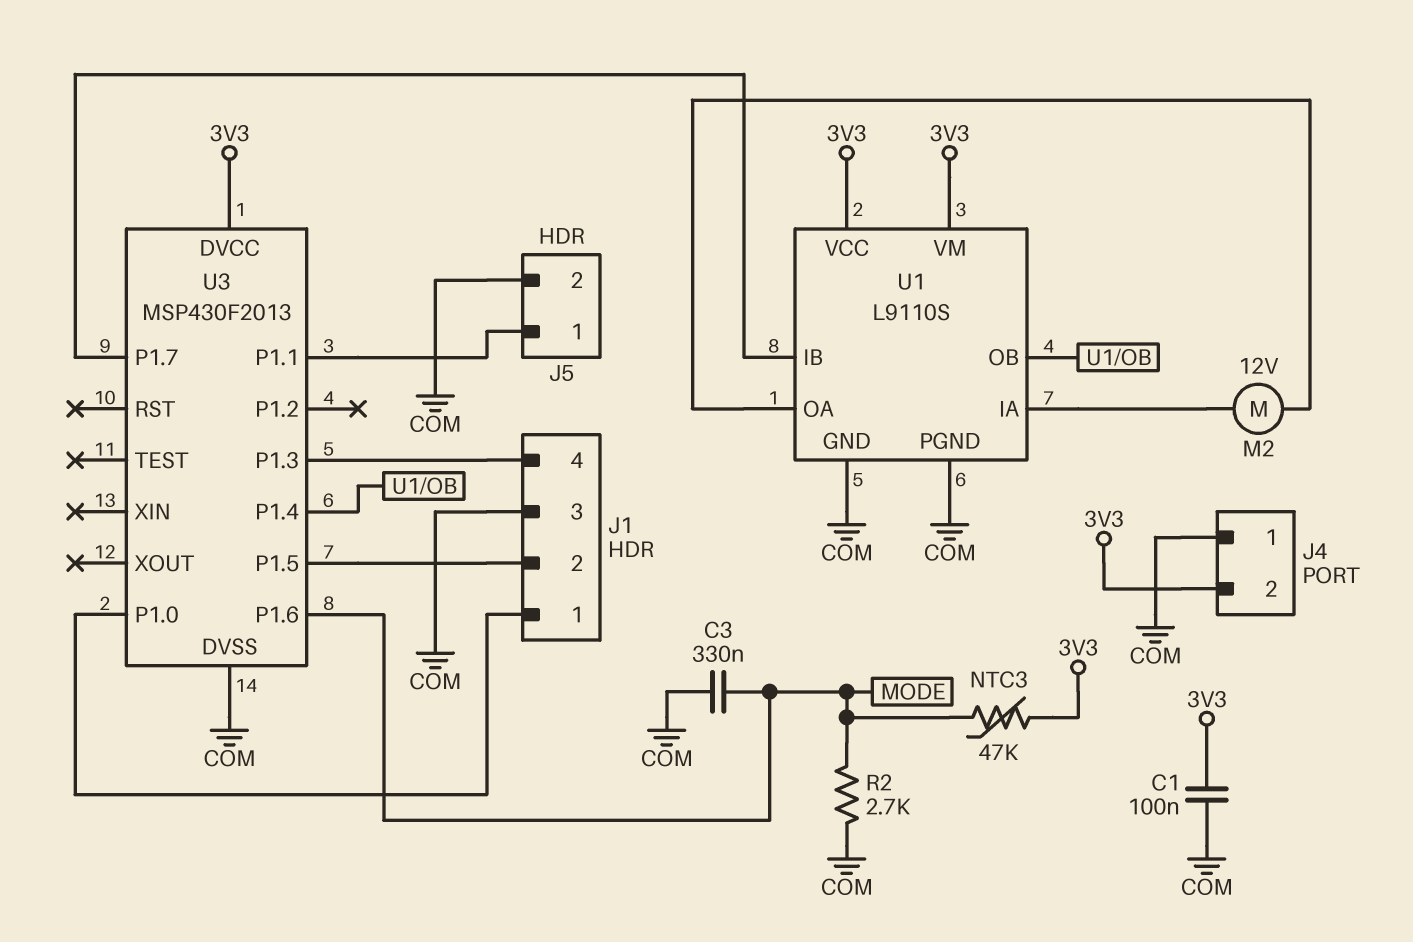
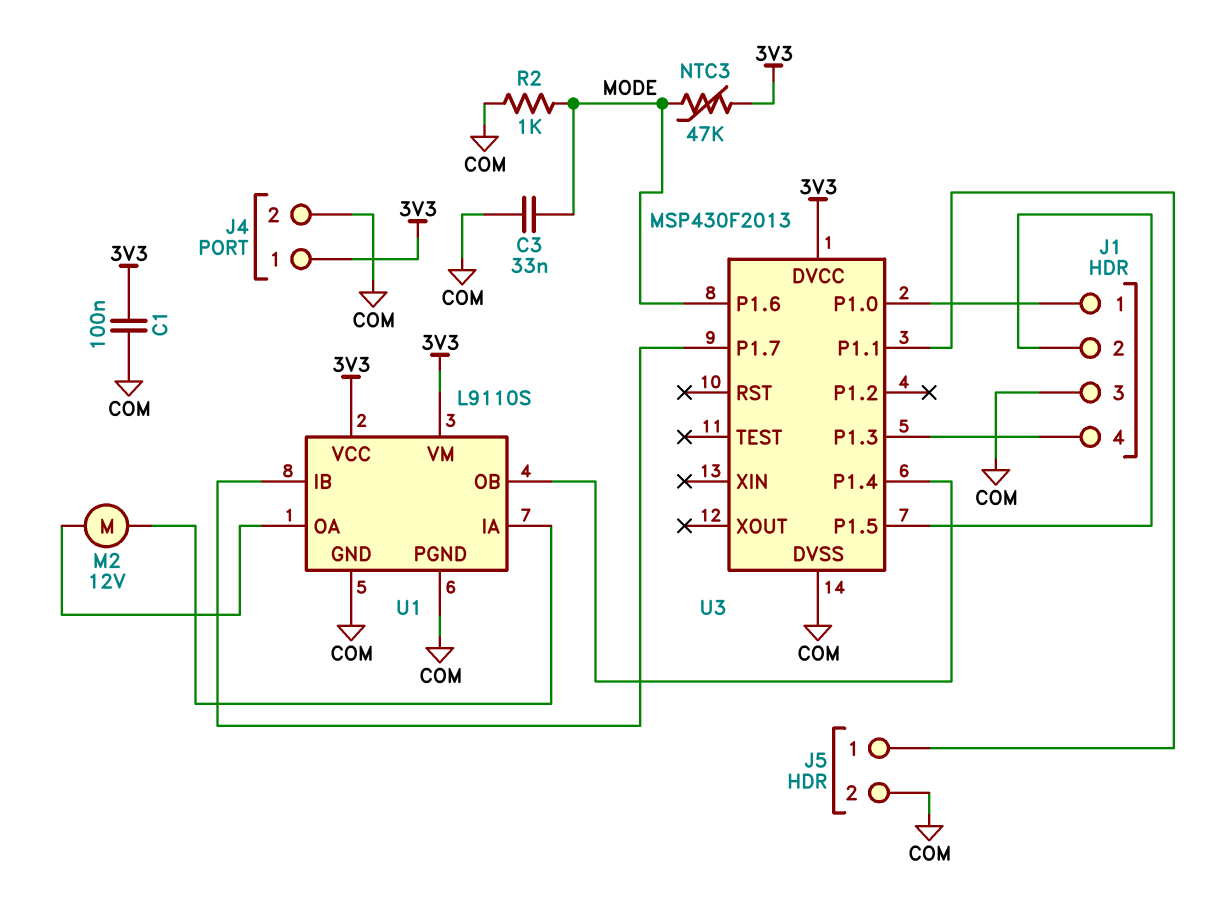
C3: 330nF (COM, MODE) -> 33nF (COM, MODE)
J4 pin 1: COM -> 3V3
J4 pin 2: 3V3 -> COM
R2: 2.7k (COM, MODE) -> 1k (COM, MODE)

